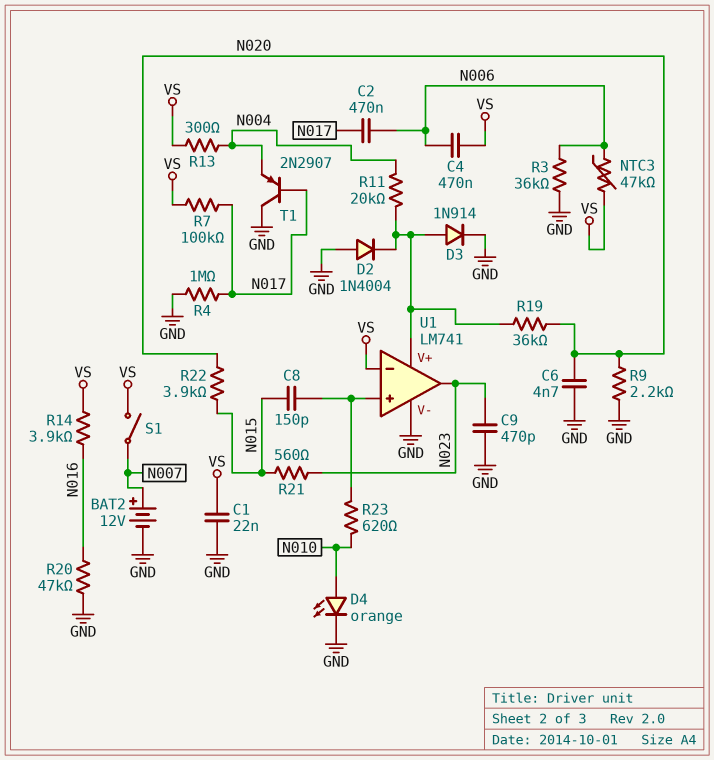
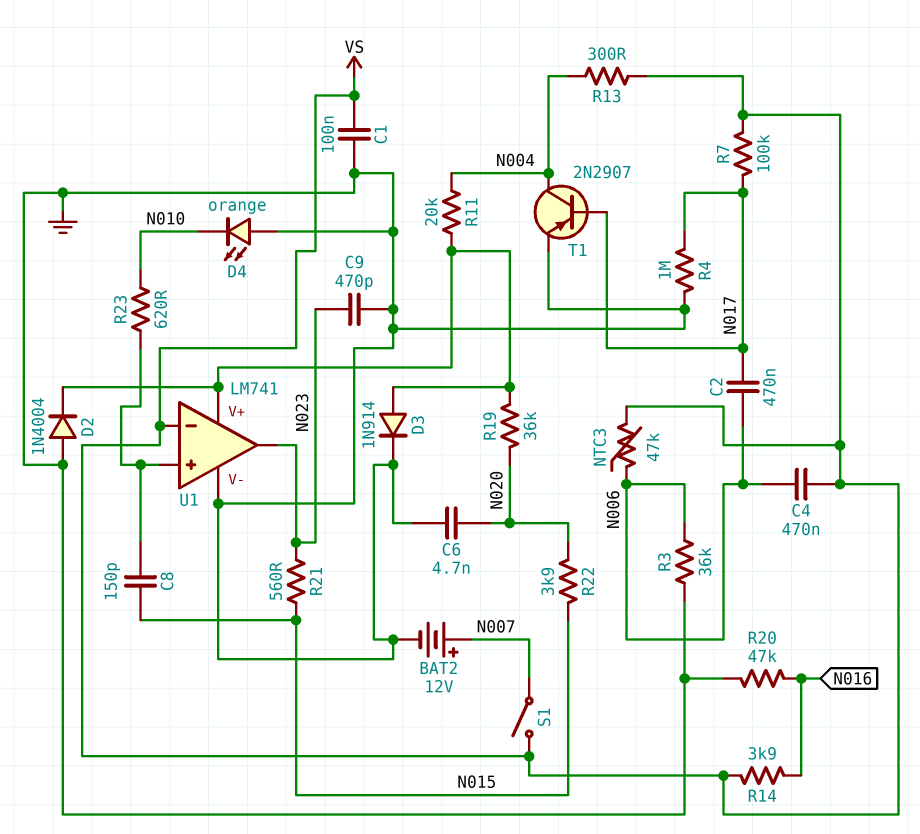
C1: 22nF (GND, VS) -> 100nF (GND, VS)
D4: LED orange (A N010, K GND) -> LED orange (A GND, K N010)
R9: 2.2k (GND, N020) -> none
T1: PNP 2N2907 (B N017, C GND, E N004) -> PNP 2N2907 (B N017, C N004, E GND)

